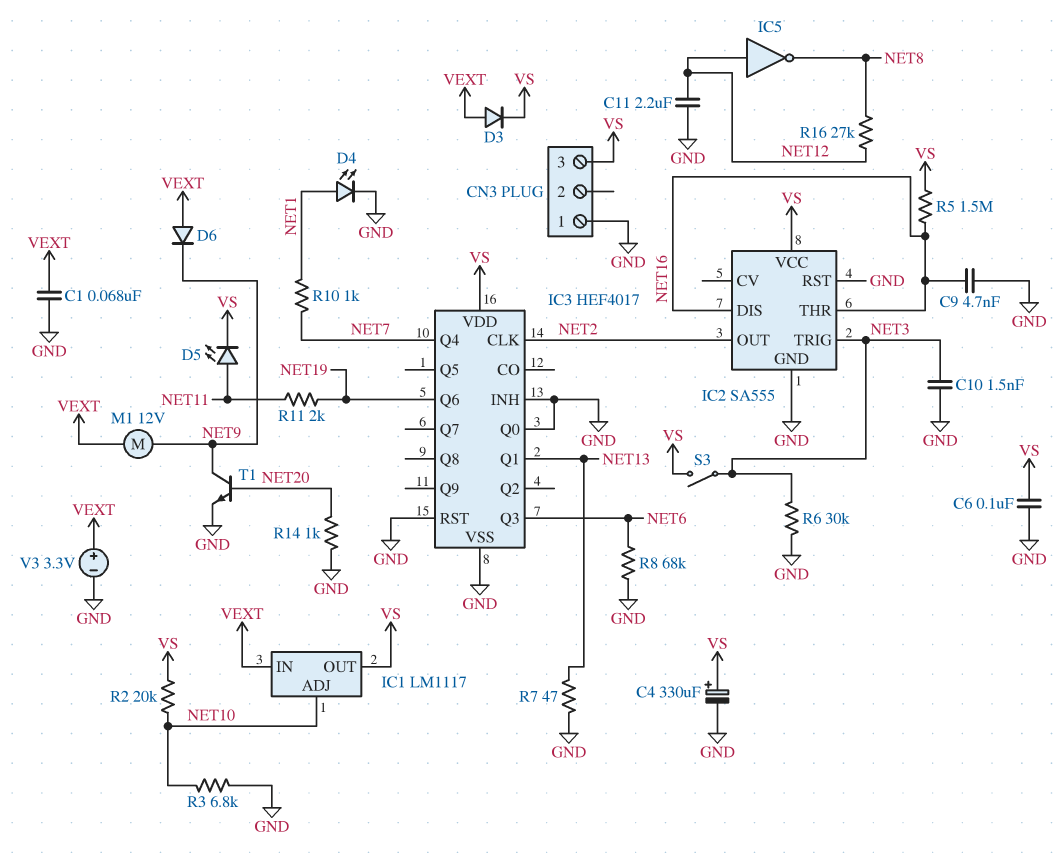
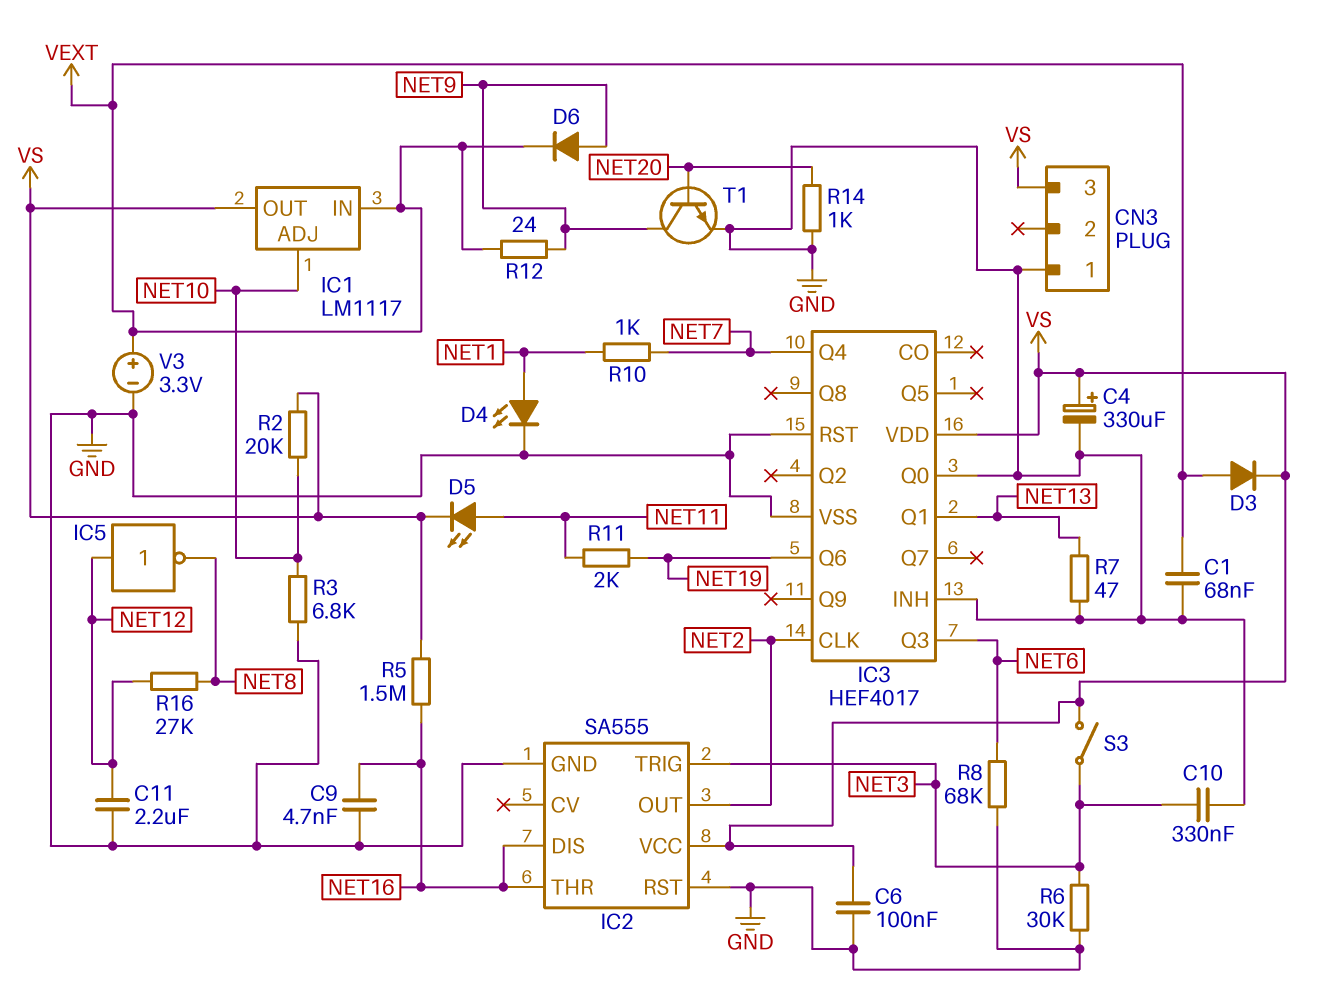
C10: 1.5nF (GND, NET3) -> 330nF (GND, NET3)
D6: diode (A VEXT, K NET9) -> diode (A NET9, K VEXT)
M1: motor 12V (NET9, VEXT) -> none
R12: none -> 24 (NET9, VEXT)

